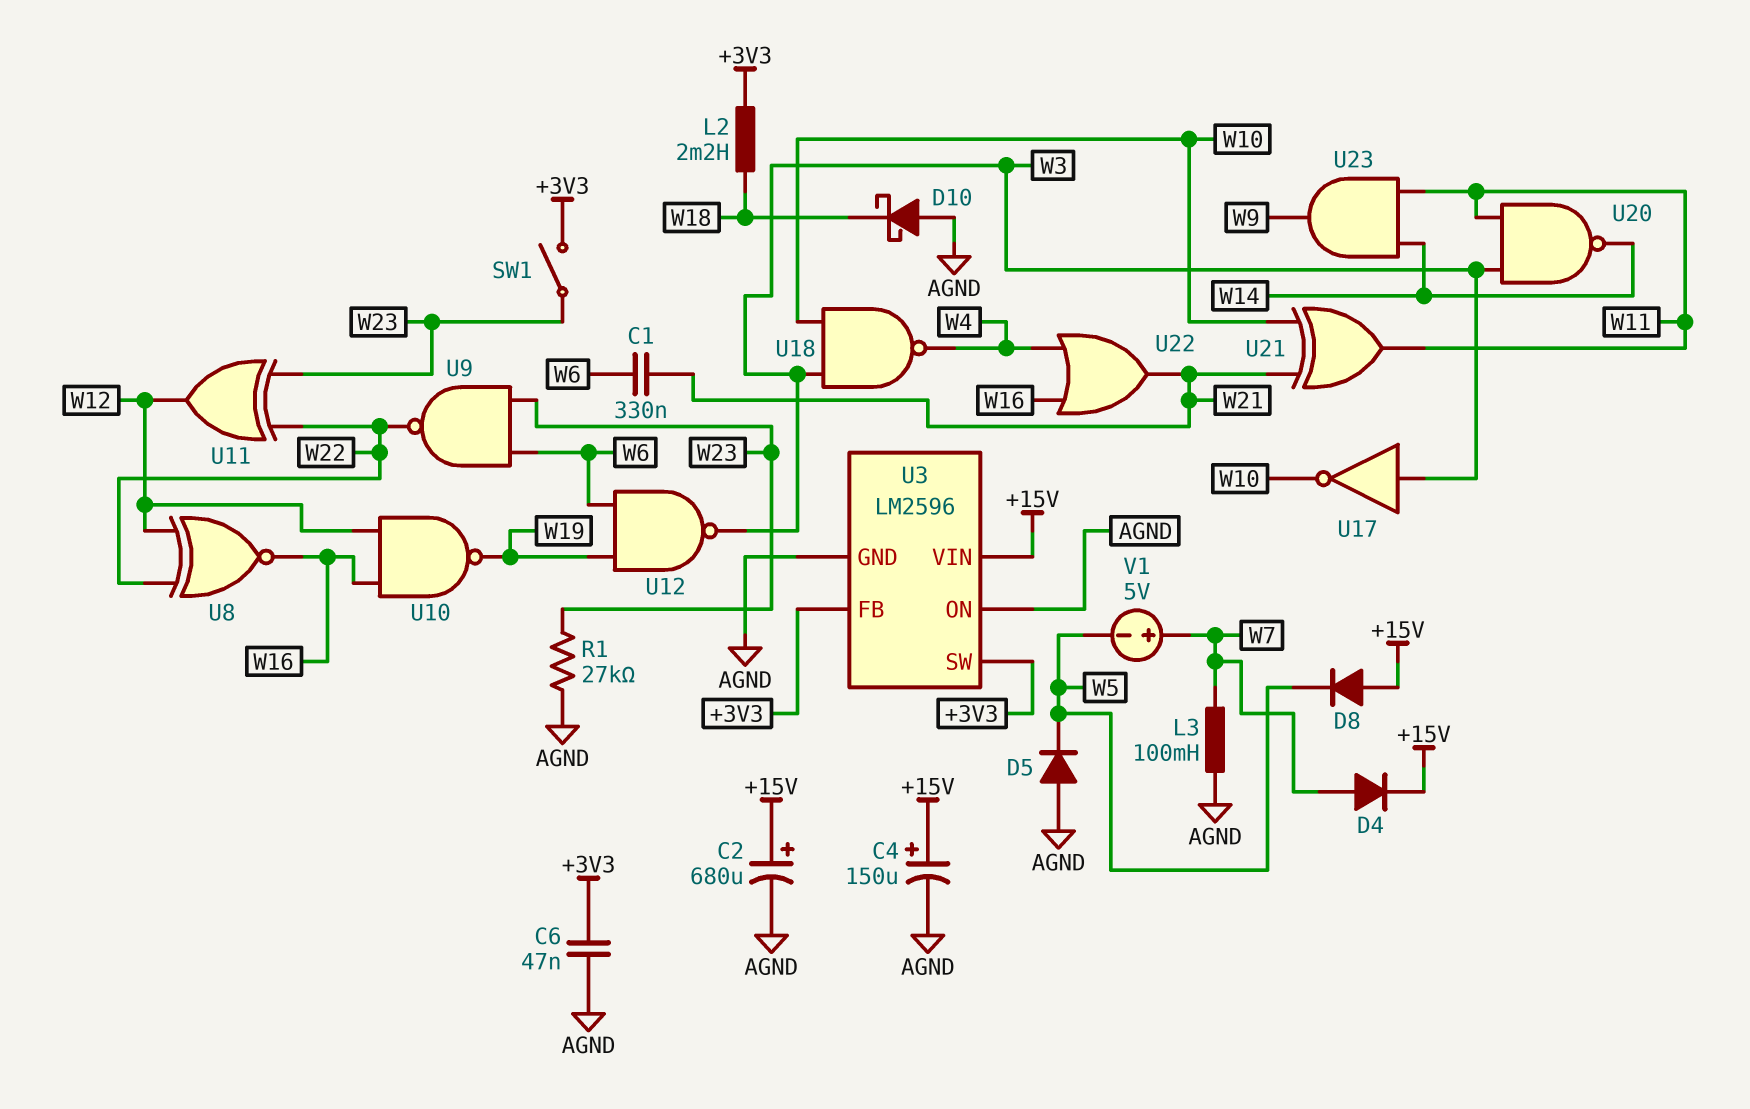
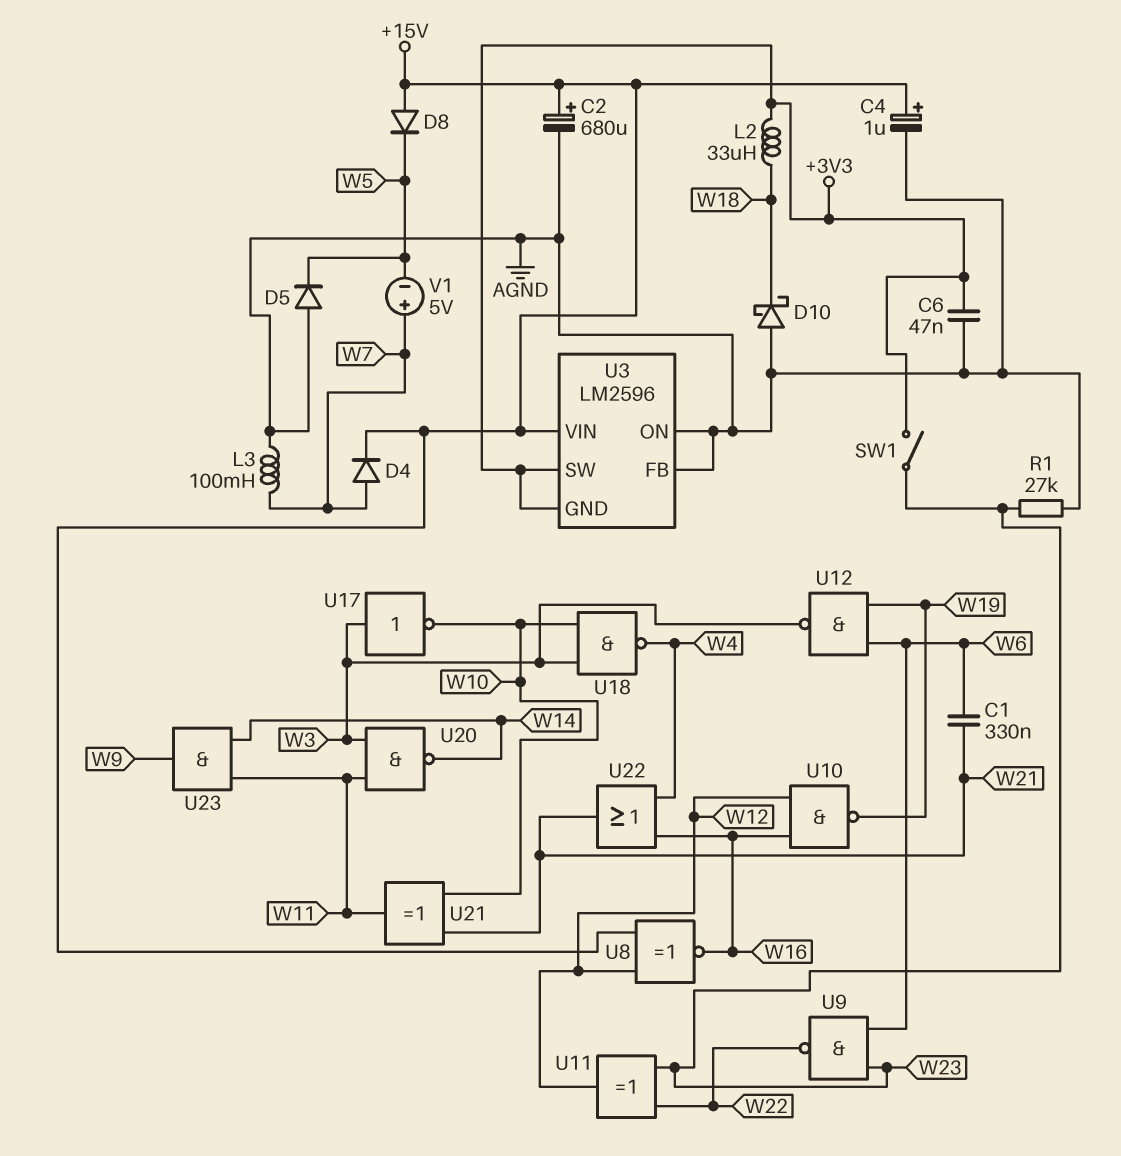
C4: 150uF (plus +15V, minus AGND) -> 1uF (plus +15V, minus AGND)
L2: 2.2mH (+3V3, W18) -> 33uH (+3V3, W18)
U3 pin FB: +3V3 -> AGND
U3 pin GND: AGND -> +3V3
U8: XNOR (in W12, in W22, out W16) -> XNOR (in +15V, in W12, out W16)

